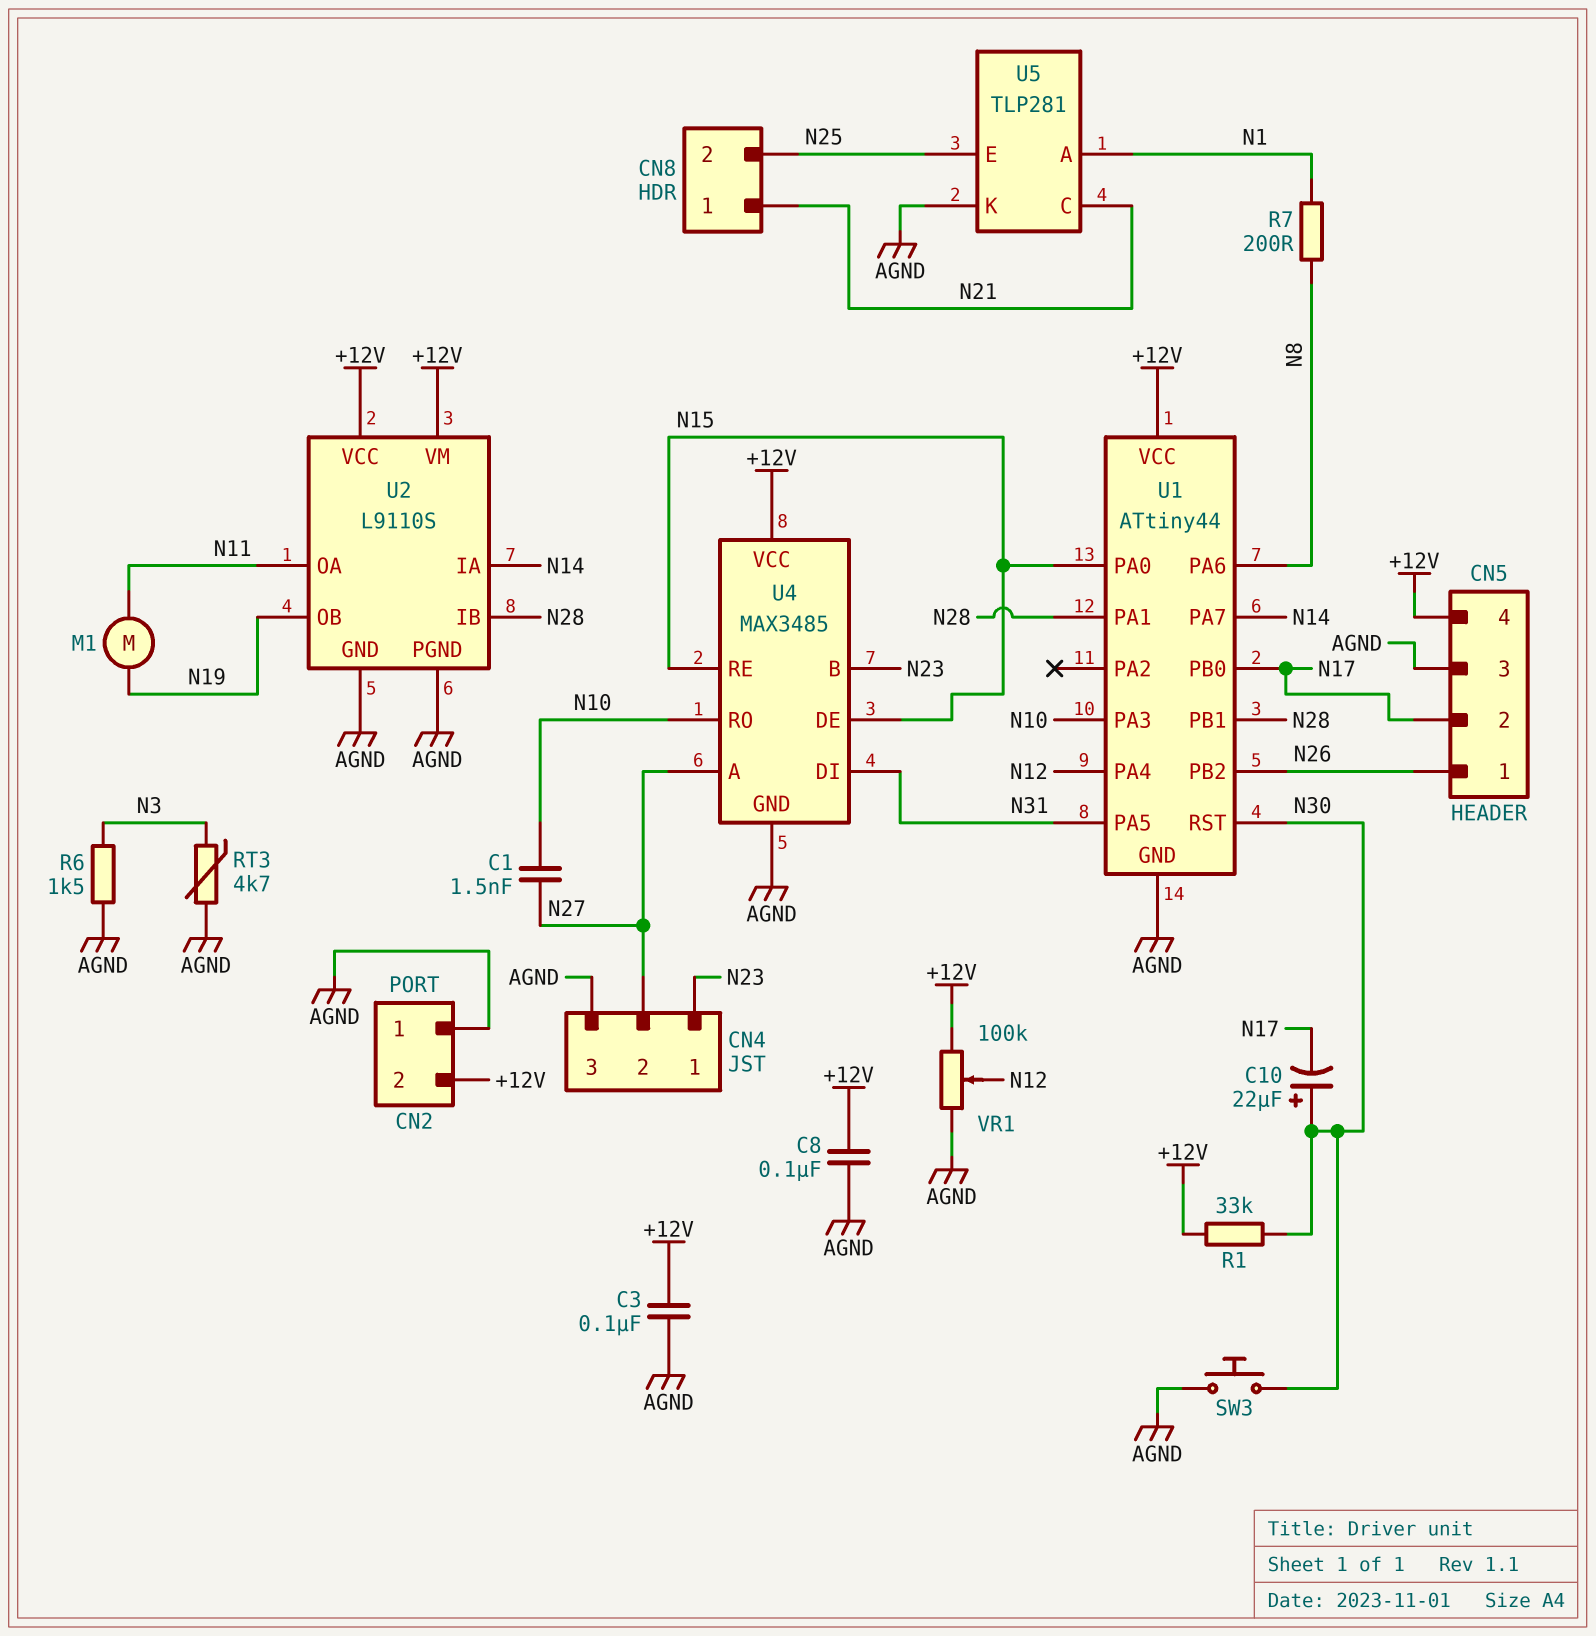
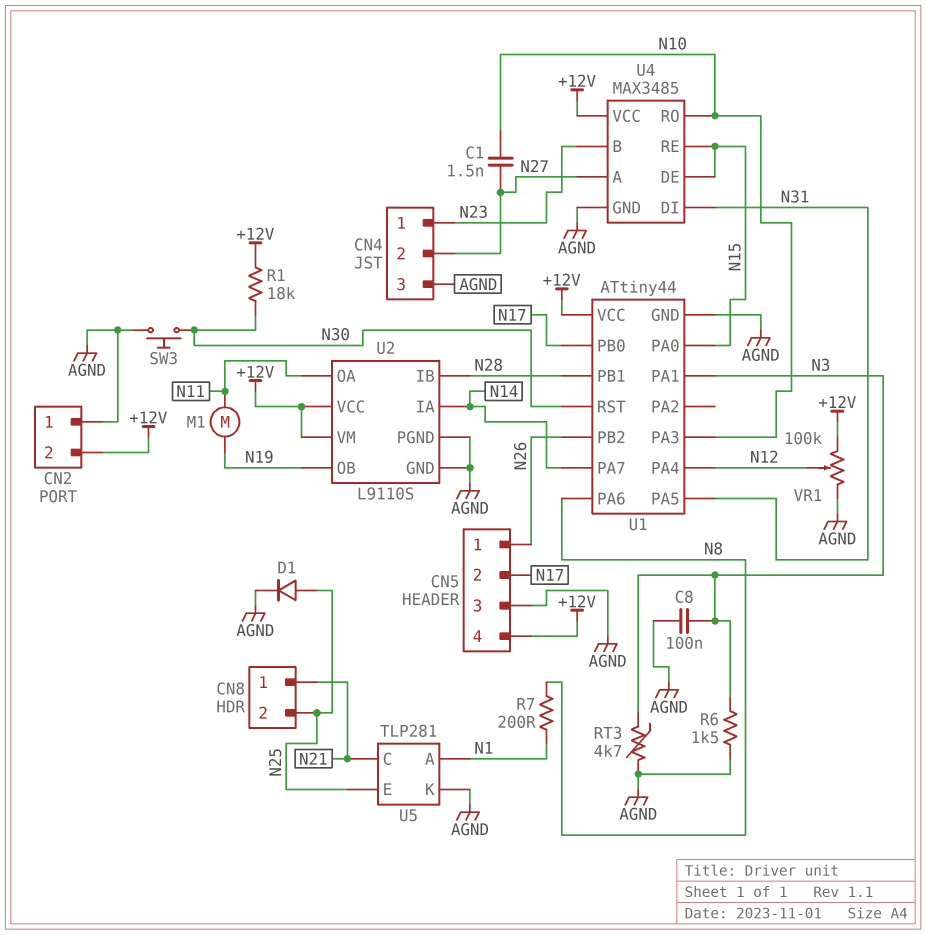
C3: 100nF (+12V, AGND) -> none
C8: 100nF (+12V, AGND) -> 100nF (AGND, N3)
C10: 22uF (plus N30, minus N17) -> none
D1: none -> diode (A N25, K AGND)
R1: 33k (+12V, N30) -> 18k (+12V, N30)
U1 pin PA1: N28 -> N3

